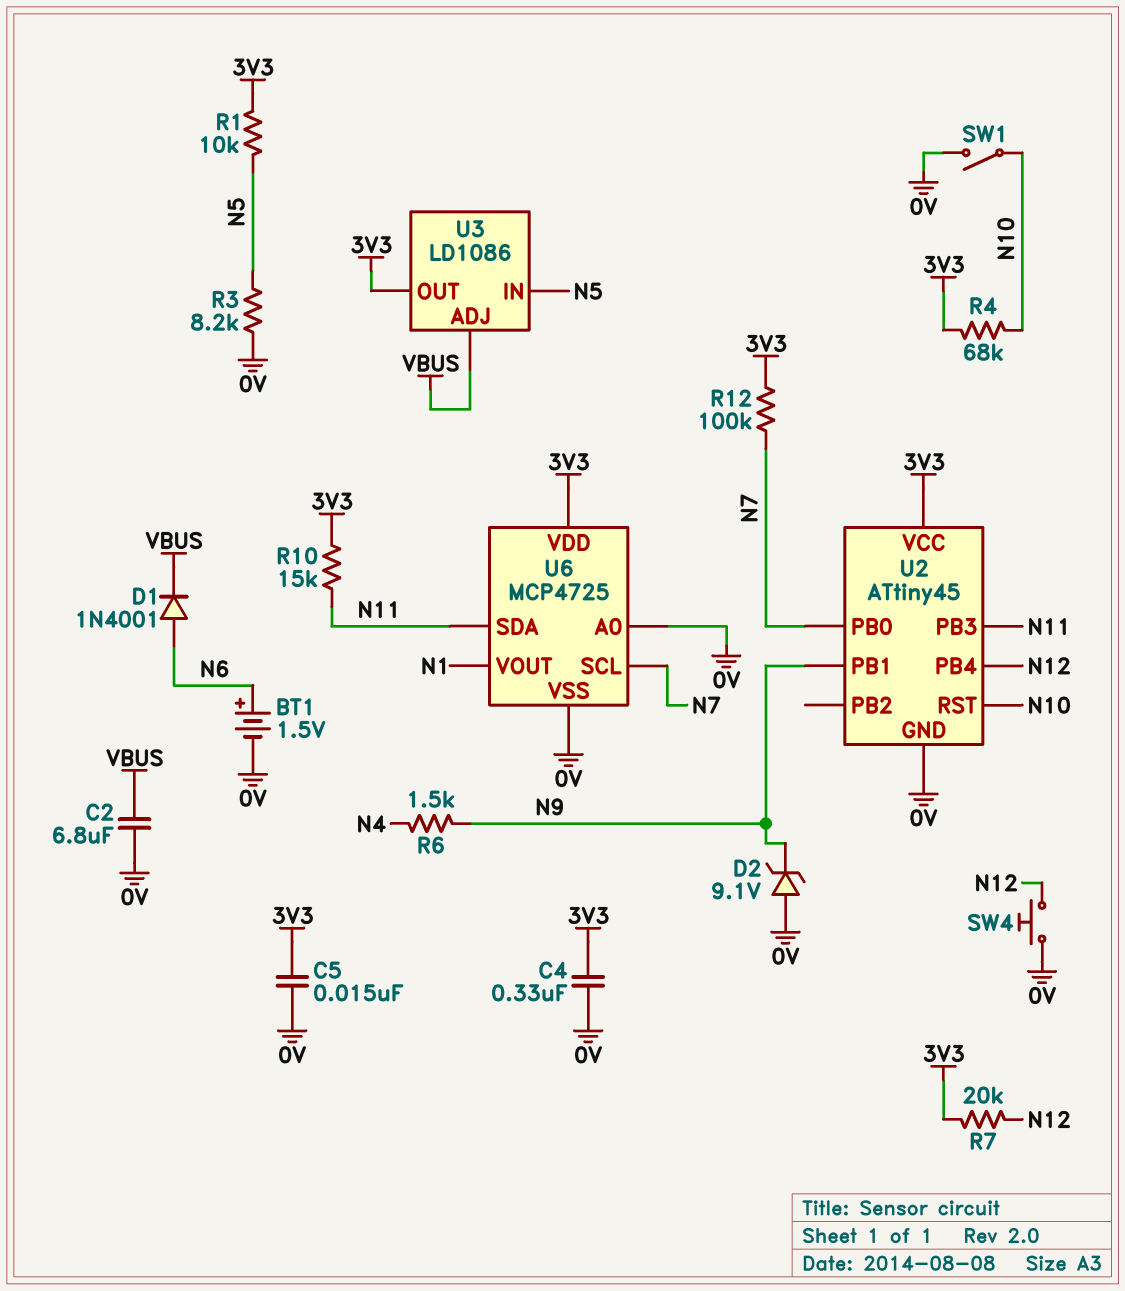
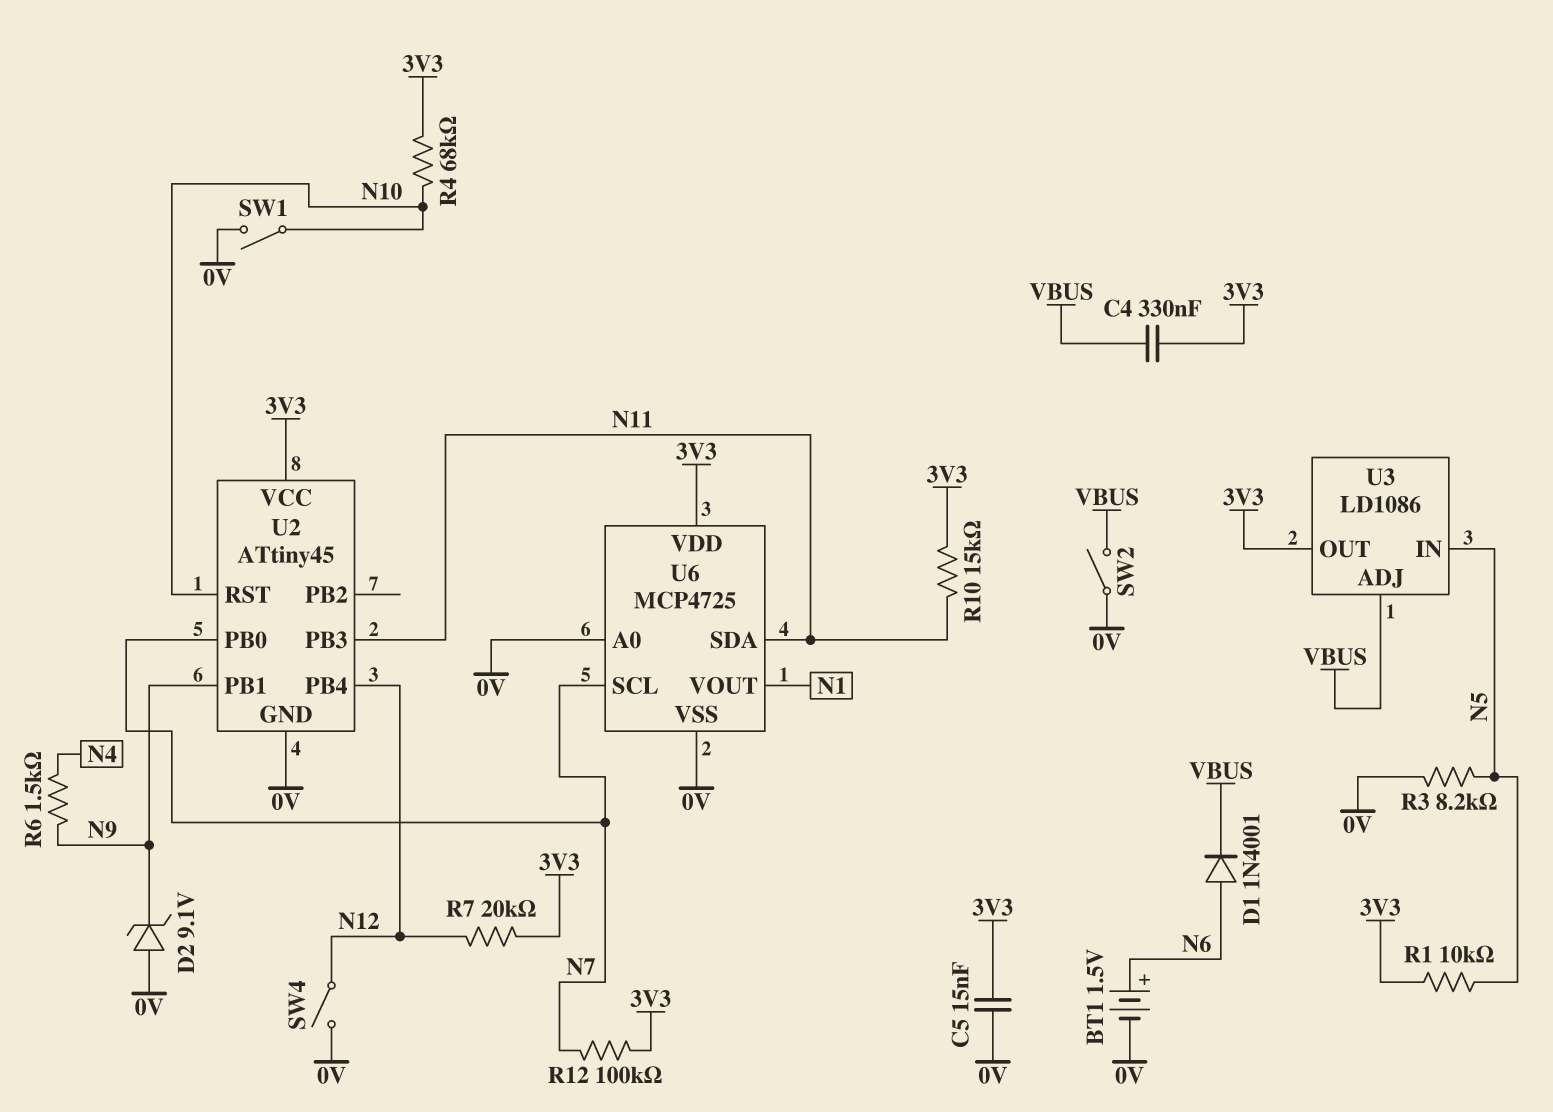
C2: 6.8uF (0V, VBUS) -> none
C4: 330nF (0V, 3V3) -> 330nF (3V3, VBUS)
SW2: none -> switch (0V, VBUS)
SW4: button (0V, N12) -> switch (0V, N12)

